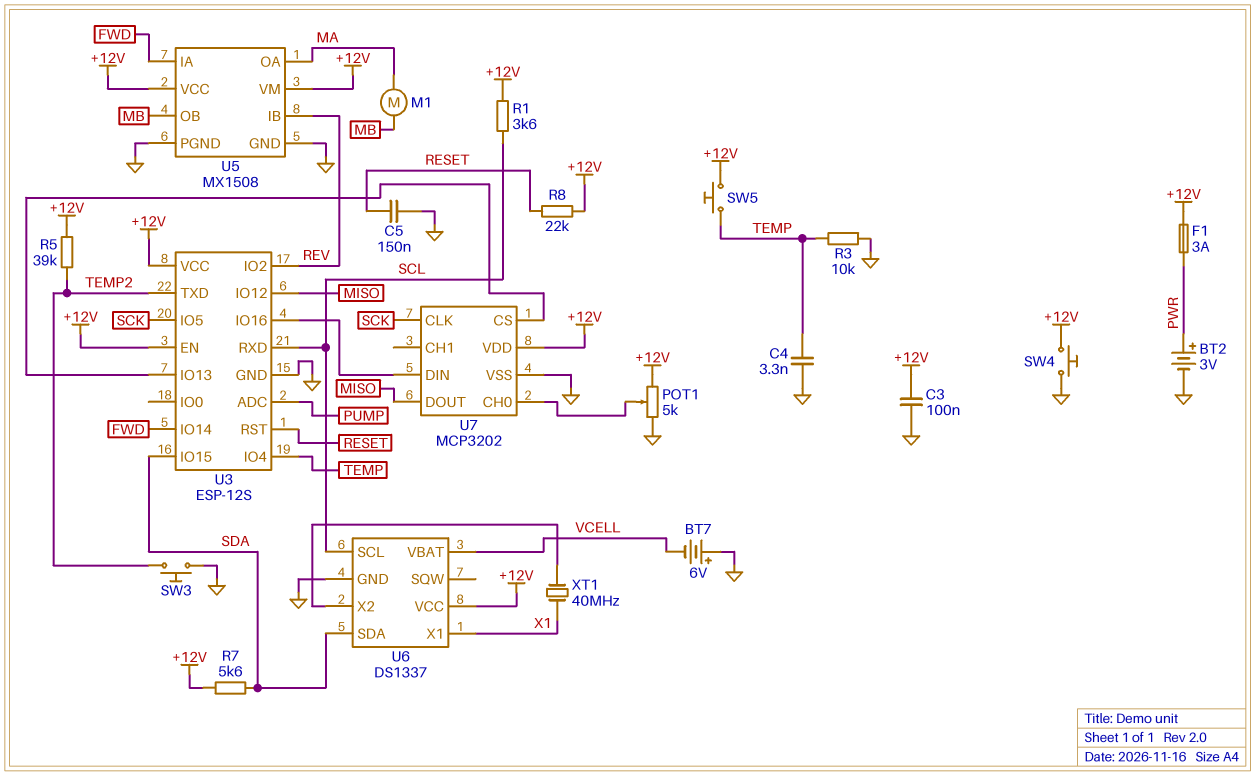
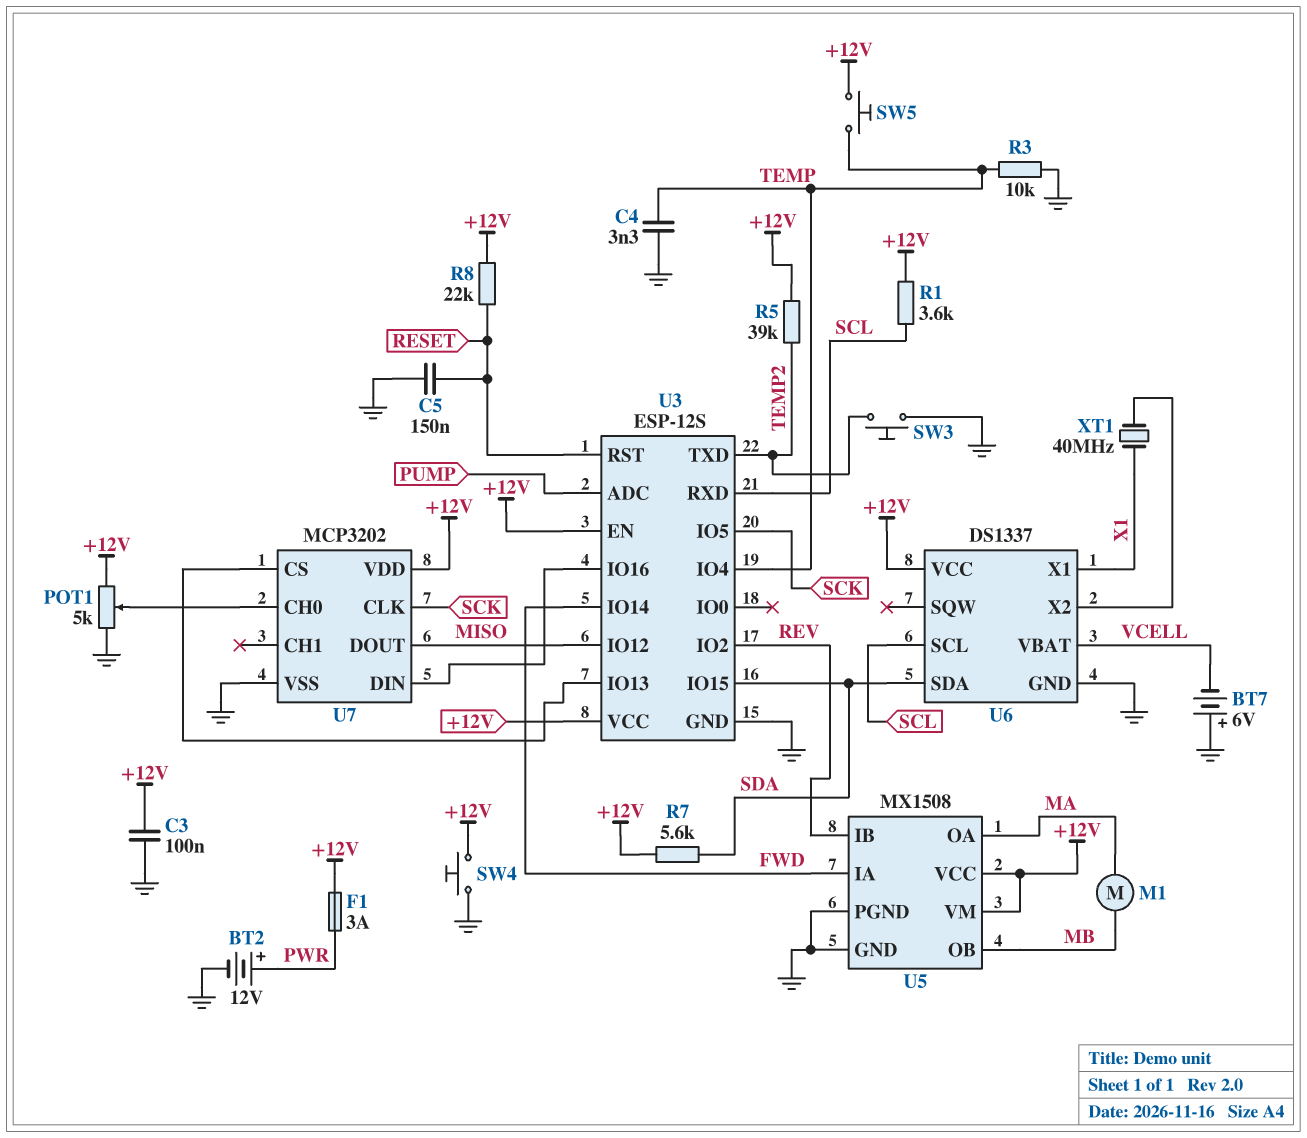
BT2: 3V (plus PWR, minus GND) -> 12V (plus PWR, minus GND)

